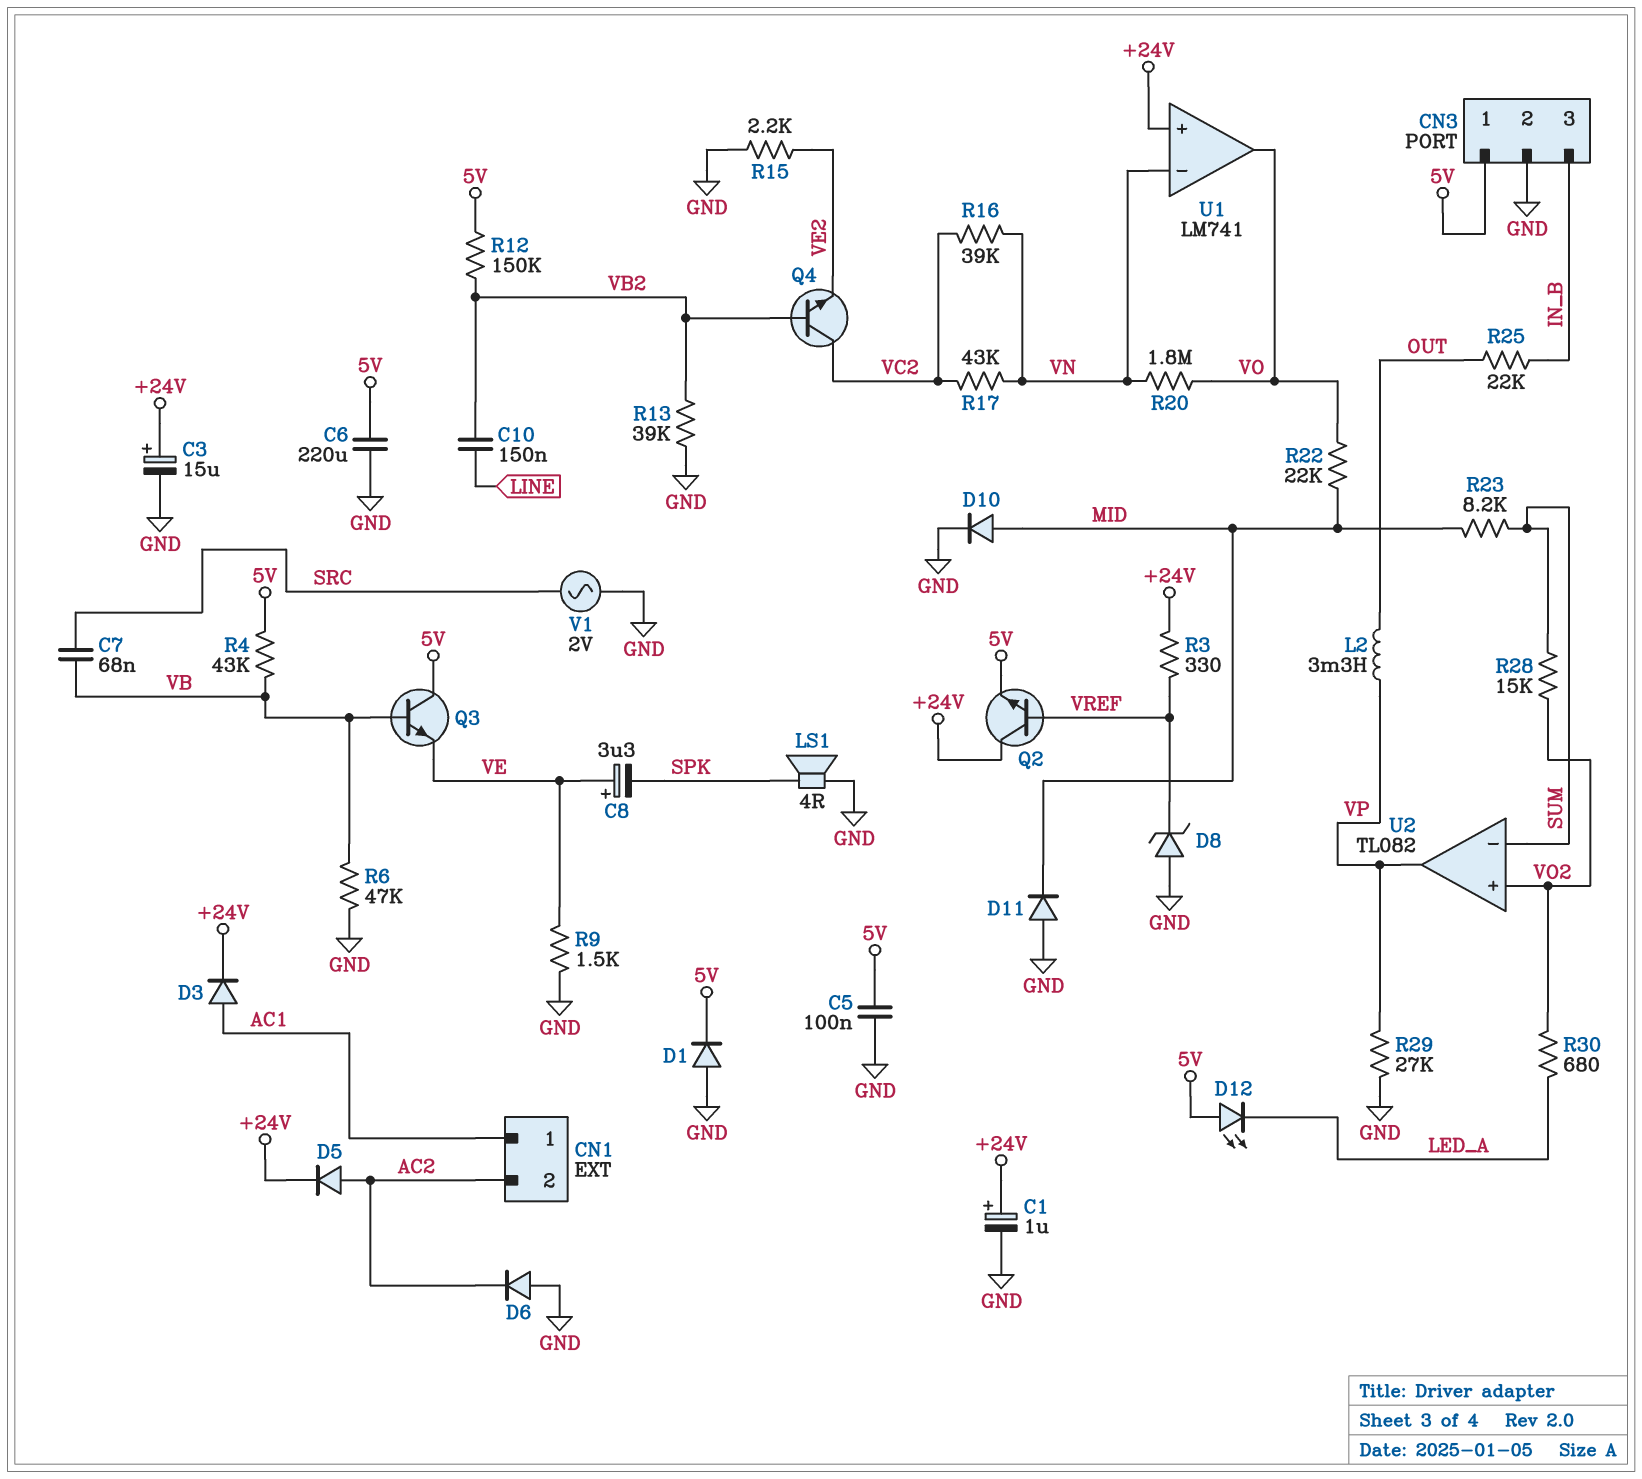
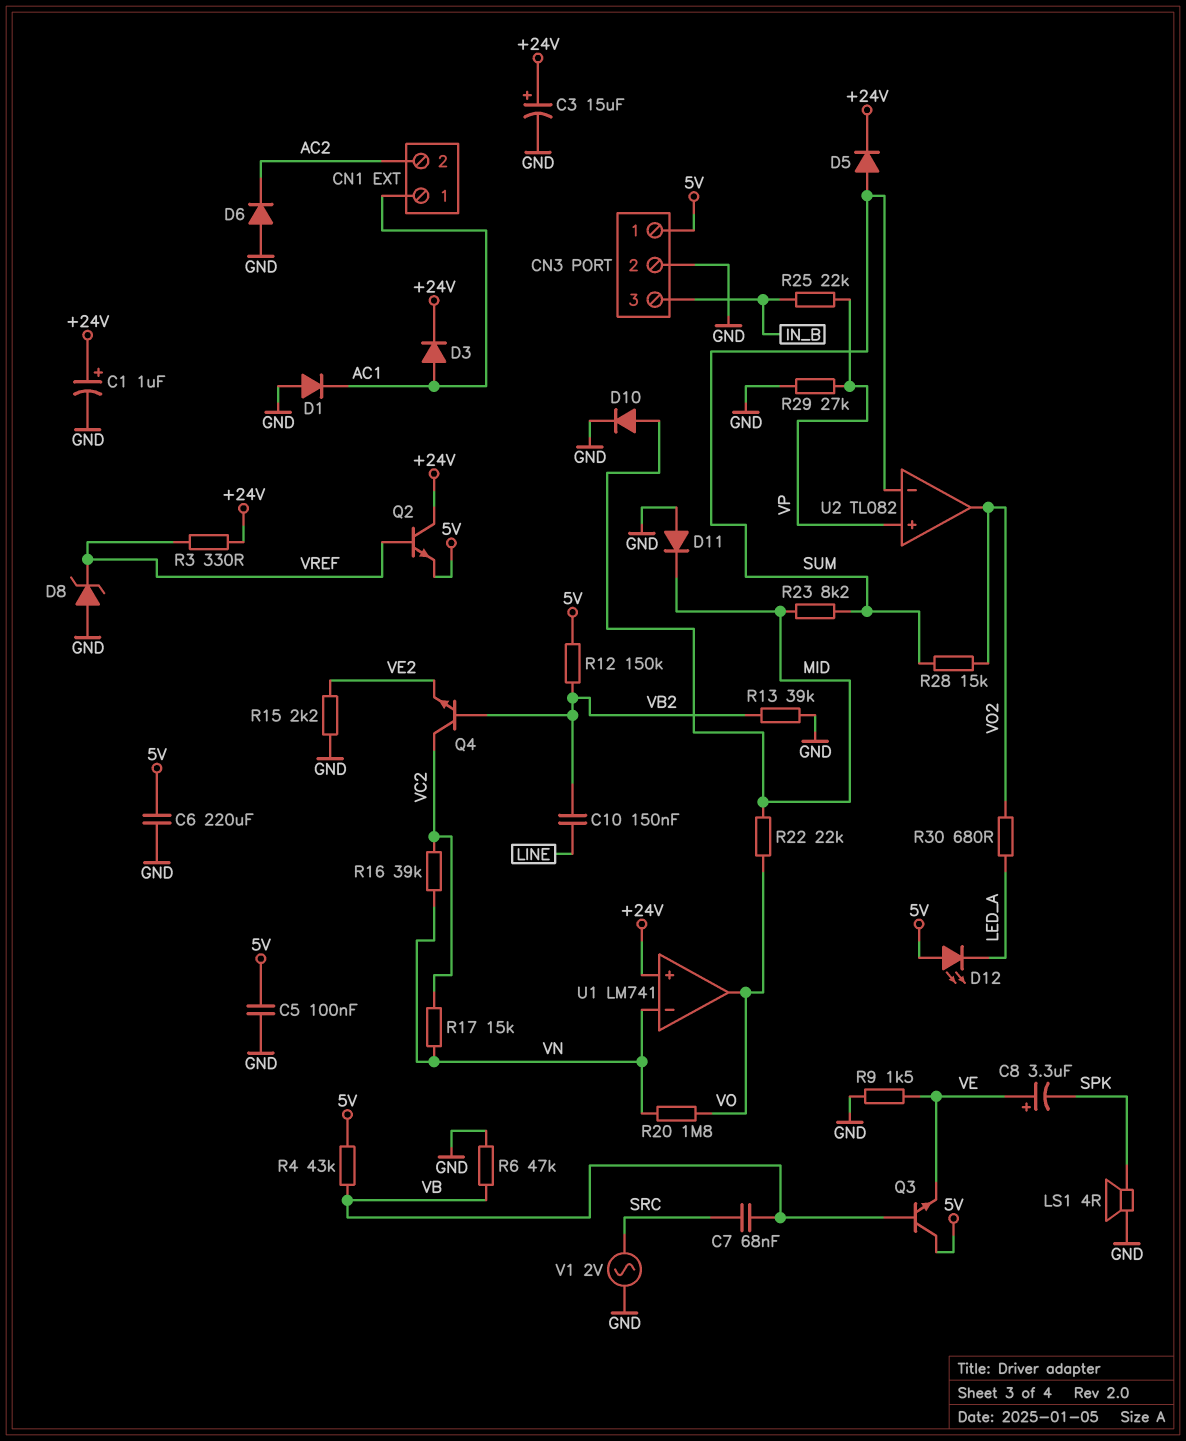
D1: diode (A GND, K 5V) -> diode (A GND, K AC1)
D5: diode (A AC2, K +24V) -> diode (A SUM, K +24V)
L2: 3.3mH (OUT, VP) -> none
R17: 43k (VC2, VN) -> 15k (VC2, VN)
R25: 22k (IN_B, OUT) -> 22k (IN_B, VP)
U2 pin in+: VO2 -> VP
U2 pin out: VP -> VO2

